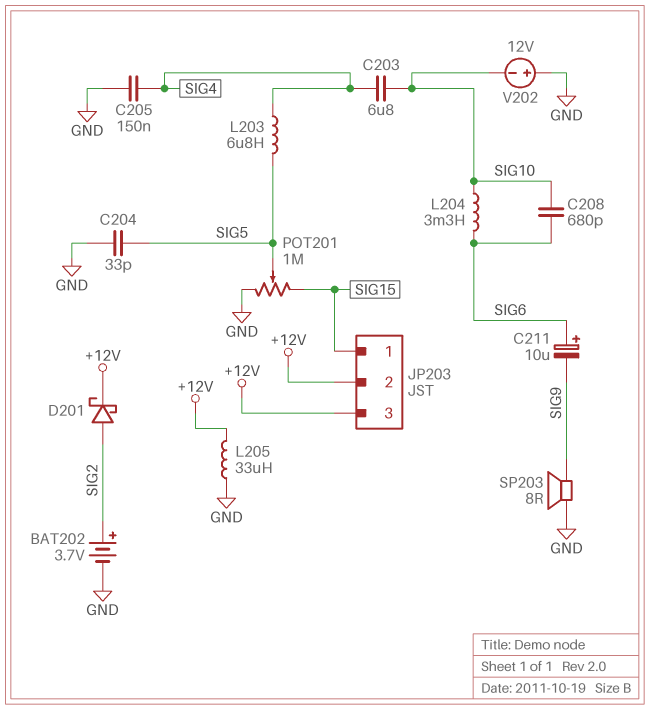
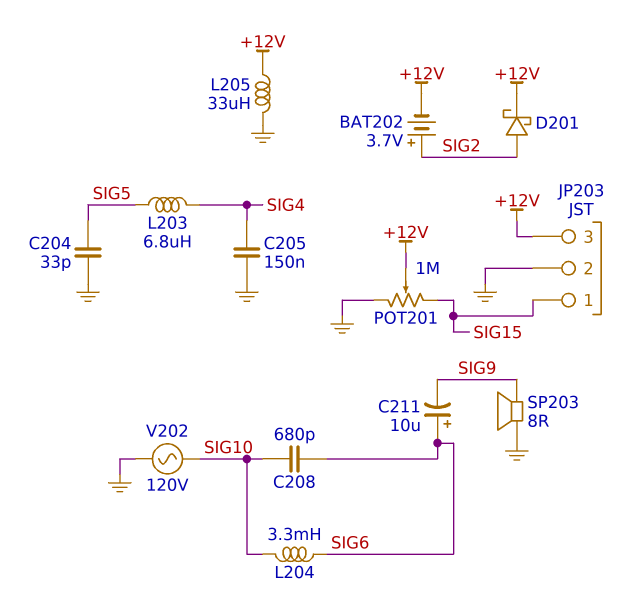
BAT202: 3.7V (plus SIG2, minus GND) -> 3.7V (plus SIG2, minus +12V)
C203: 6.8uF (SIG4, SIG10) -> none
JP203 pin 2: +12V -> GND
POT201: 1M (GND, SIG15, wiper SIG5) -> 1M (GND, SIG15, wiper +12V)
V202: 12V (plus GND, minus SIG10) -> AC 120V (GND, SIG10)

